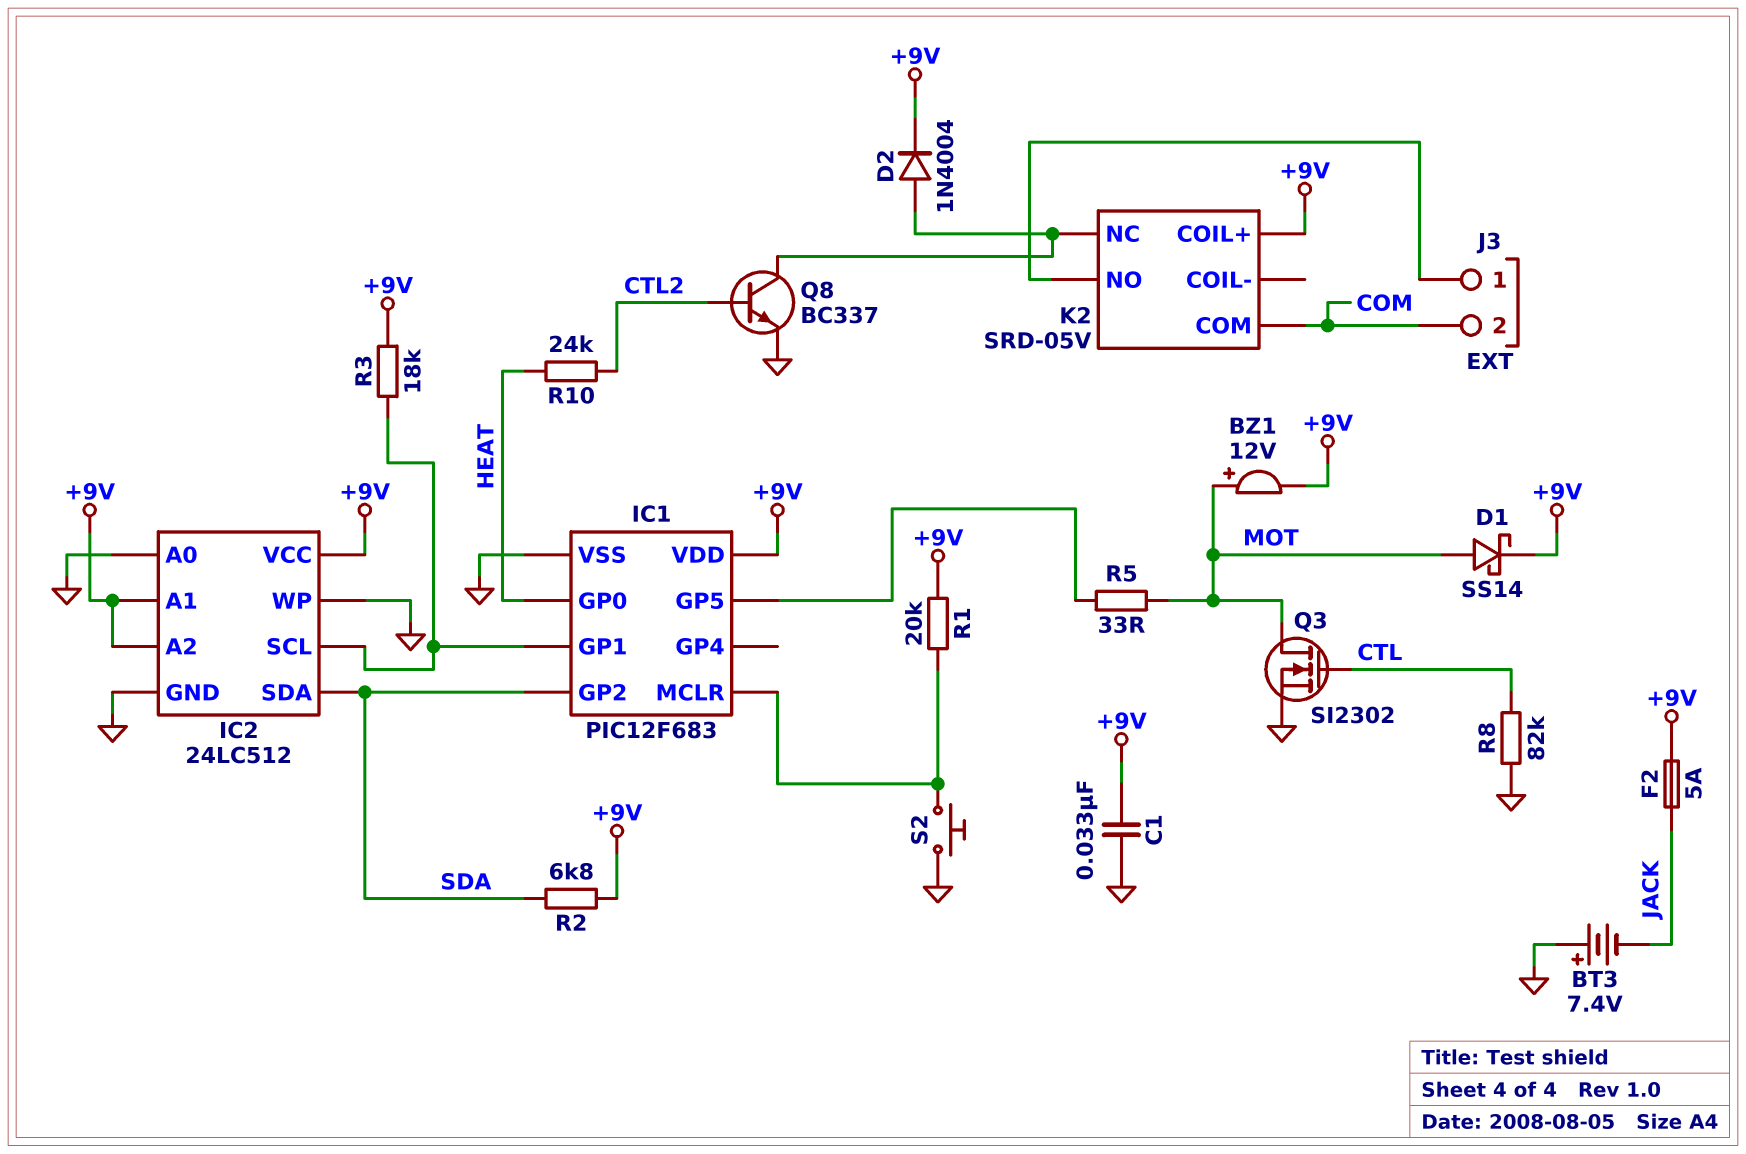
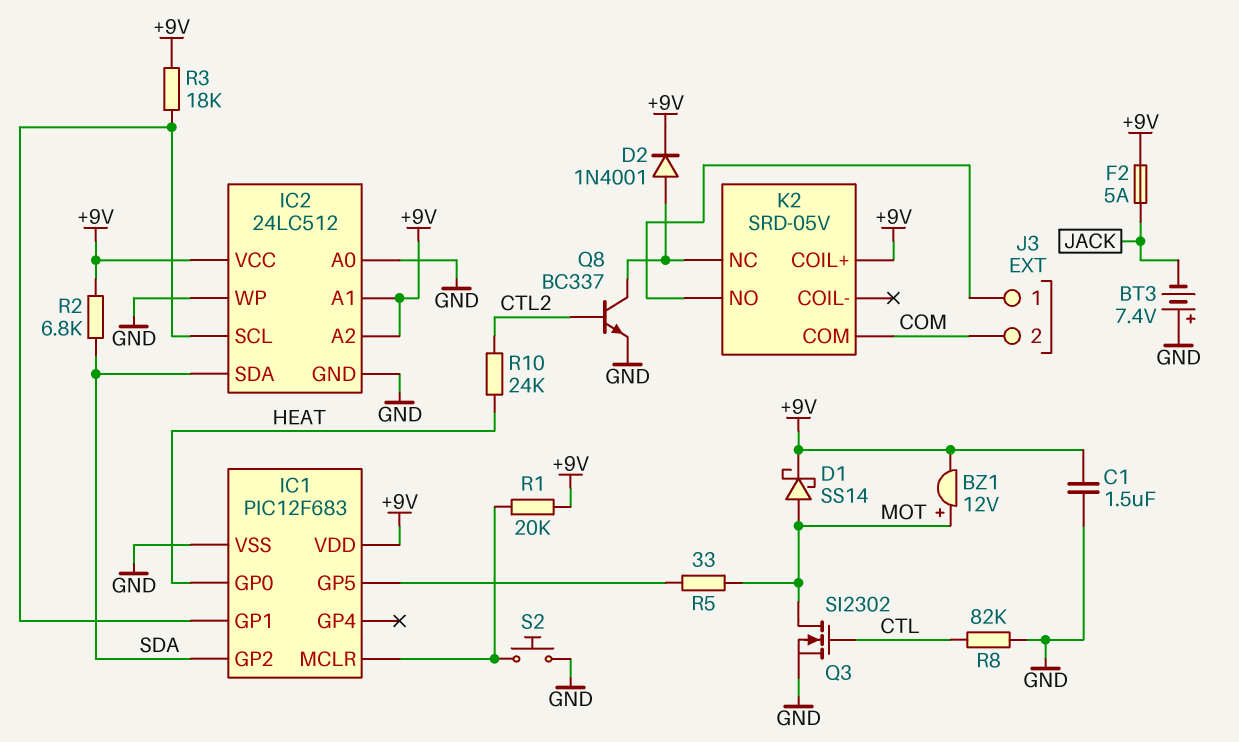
C1: 33nF (+9V, GND) -> 1.5uF (+9V, GND)
D2: diode 1N4004 (A K2/NC, K +9V) -> diode 1N4001 (A K2/NC, K +9V)

